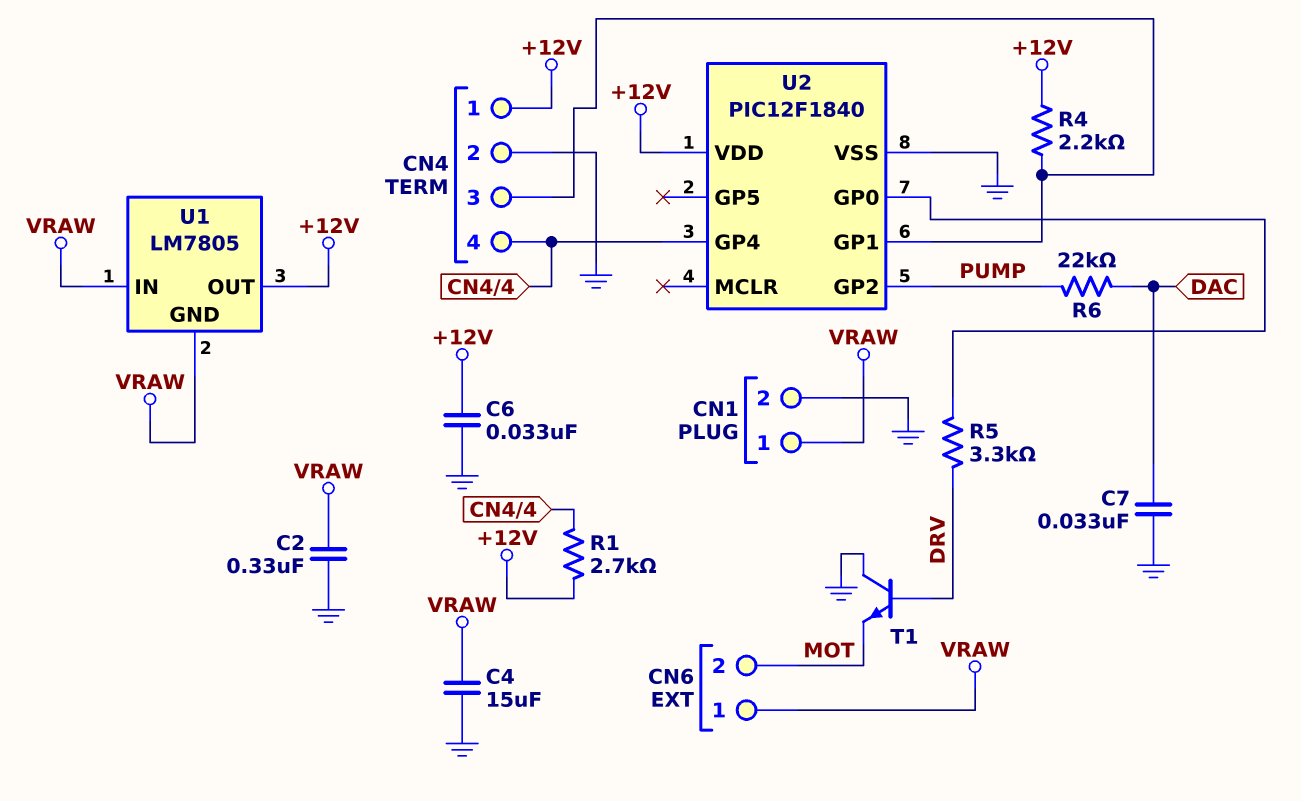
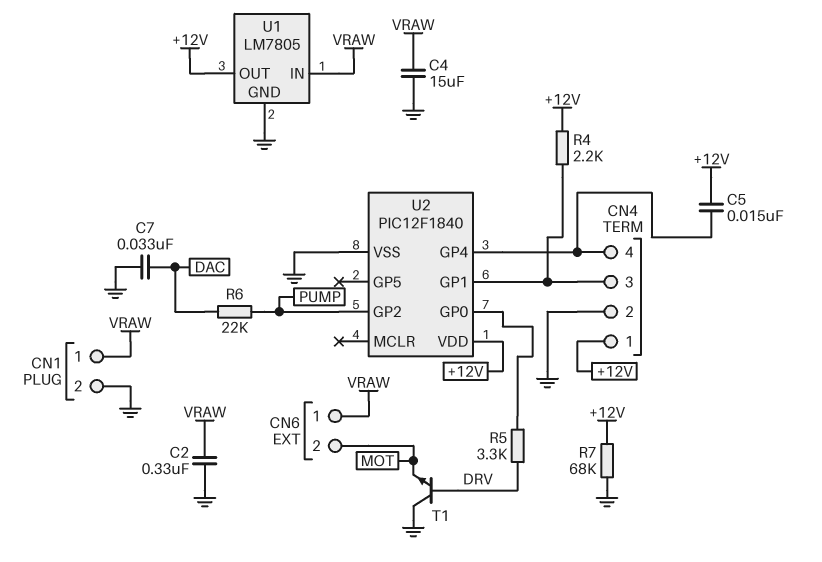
C5: none -> 15nF (+12V, CN4/4)
C6: 33nF (+12V, GND) -> none
R1: 2.7k (+12V, CN4/4) -> none
R7: none -> 68k (+12V, GND)
U1 pin GND: VRAW -> GND

